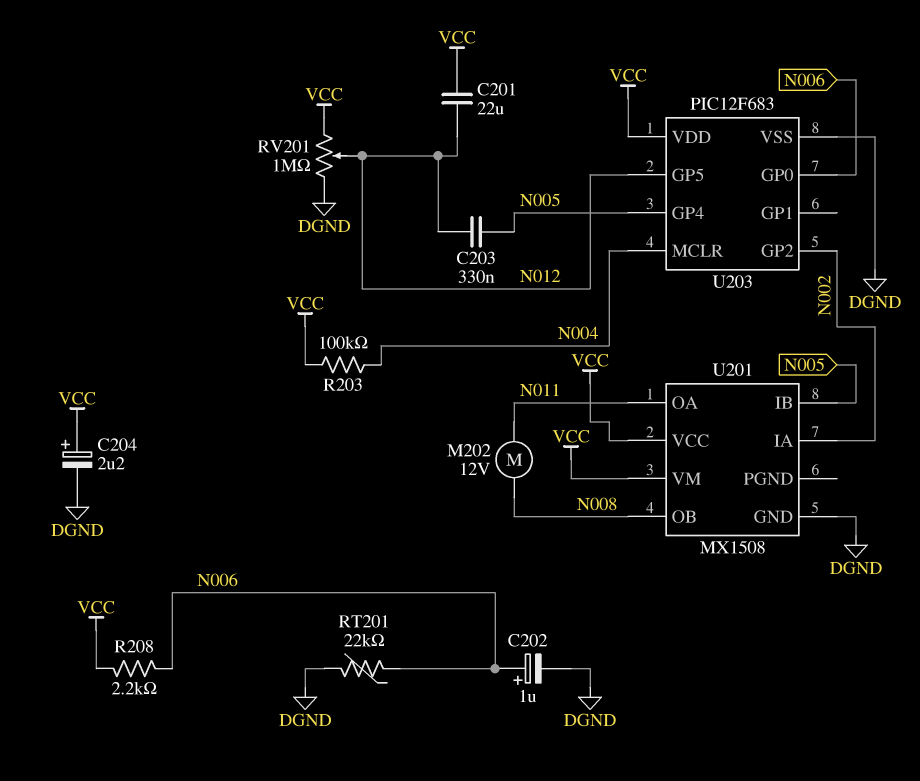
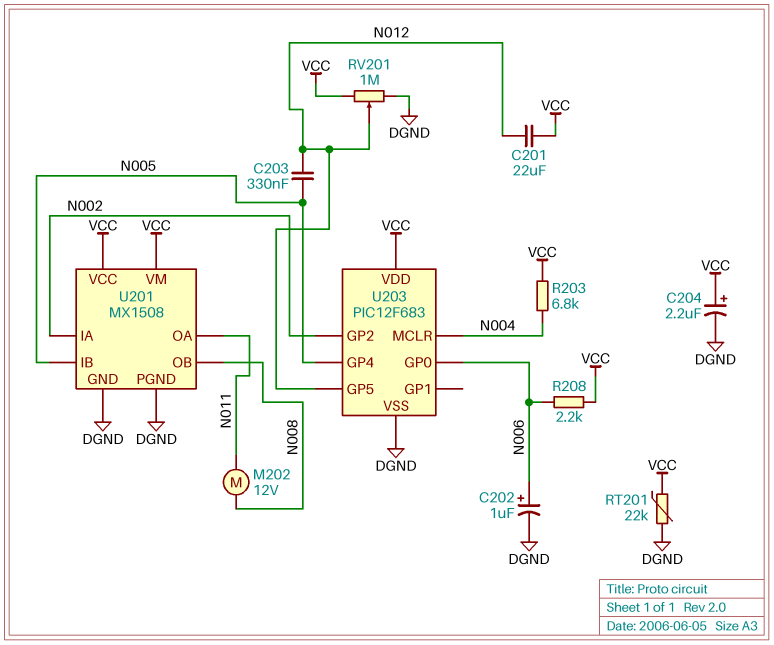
R203: 100k (N004, VCC) -> 6.8k (N004, VCC)
RT201: 22k (DGND, N006) -> 22k (DGND, VCC)
U201 pin PGND: none -> DGND

